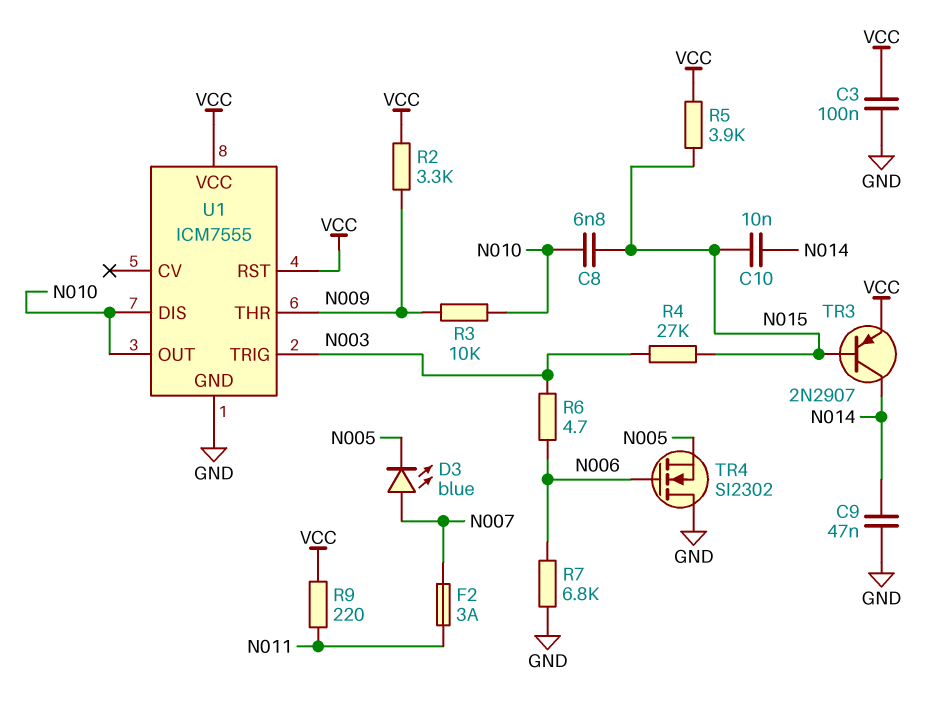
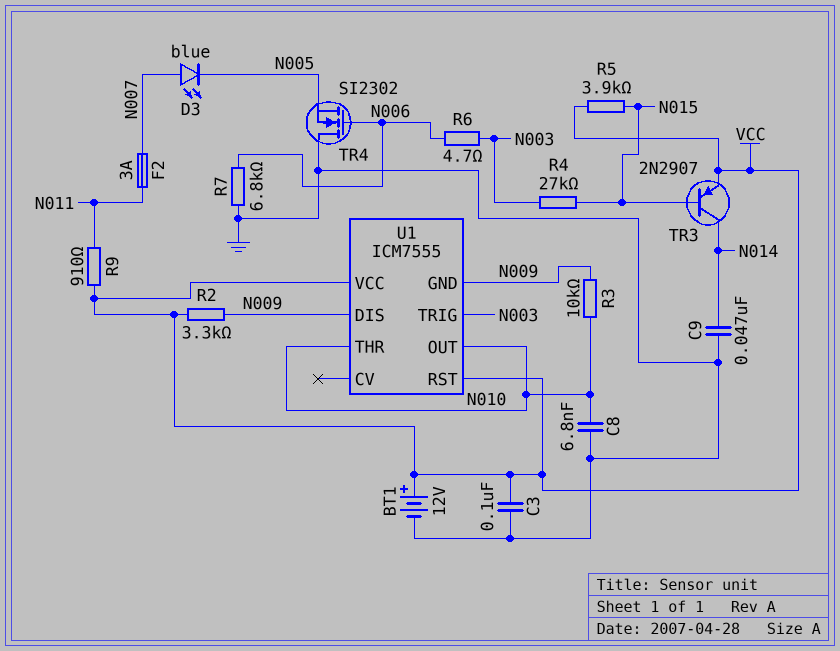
BT1: none -> 12V (plus VCC, minus GND)
C8: 6.8nF (N010, N015) -> 6.8nF (GND, N010)
C10: 10nF (N014, N015) -> none
R9: 220 (N011, VCC) -> 910 (N011, VCC)
U1 pin DIS: N010 -> N009
U1 pin GND: GND -> N009
U1 pin THR: N009 -> N010

